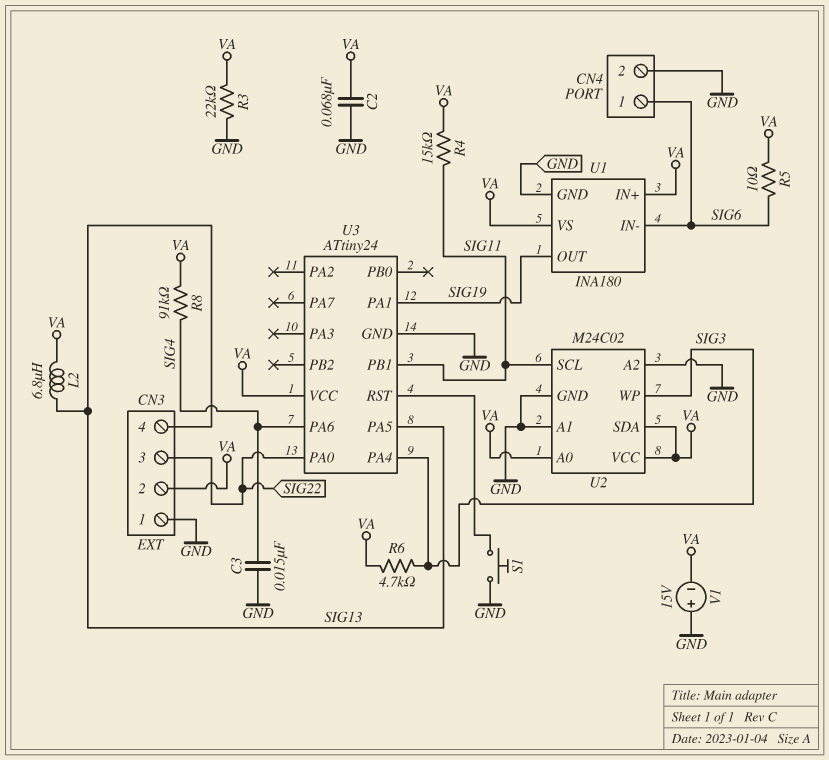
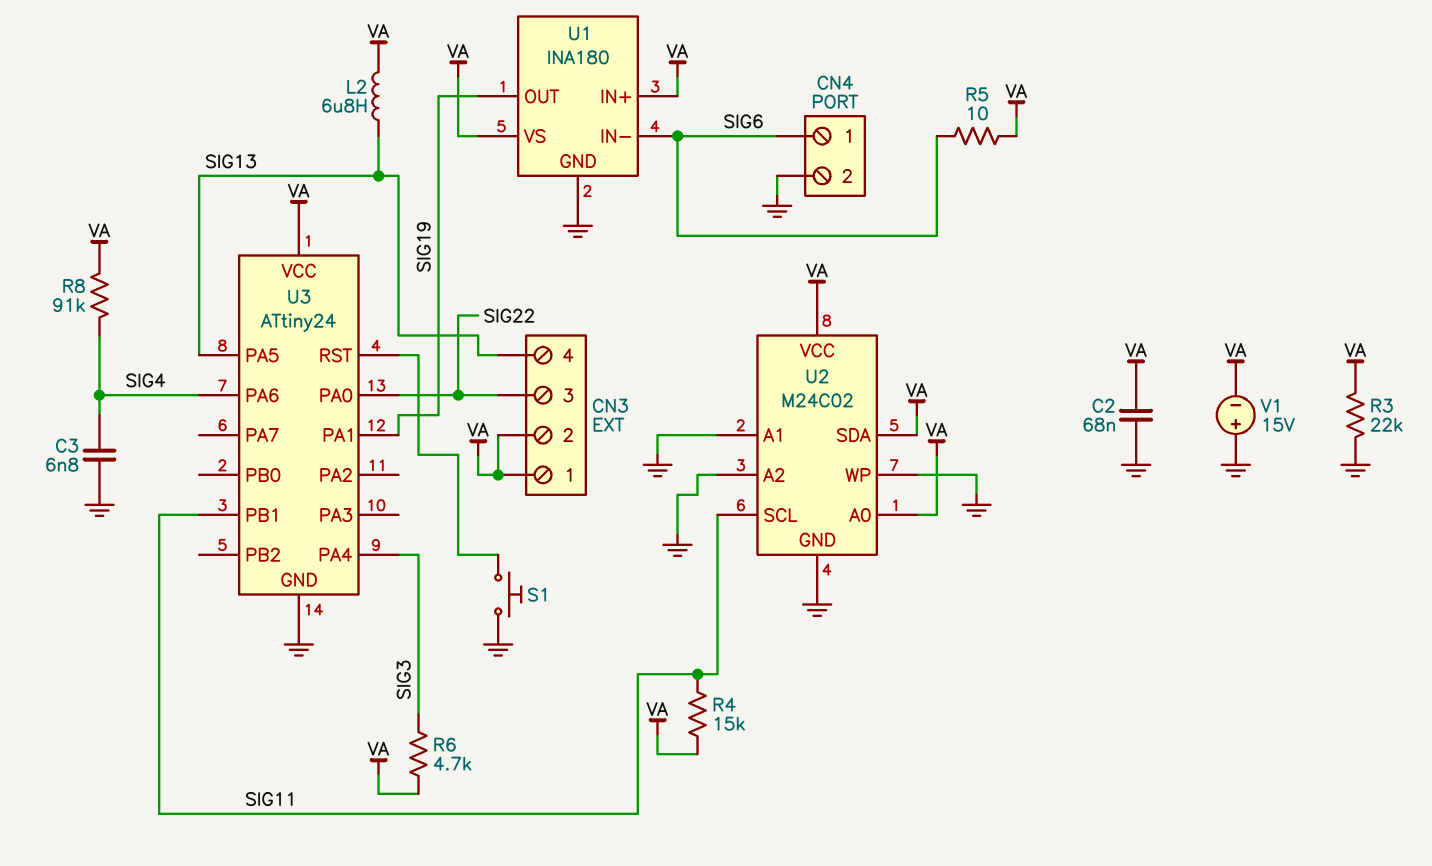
C3: 15nF (GND, SIG4) -> 6.8nF (GND, SIG4)
CN3 pin 1: GND -> VA
U2 pin WP: SIG3 -> GND

